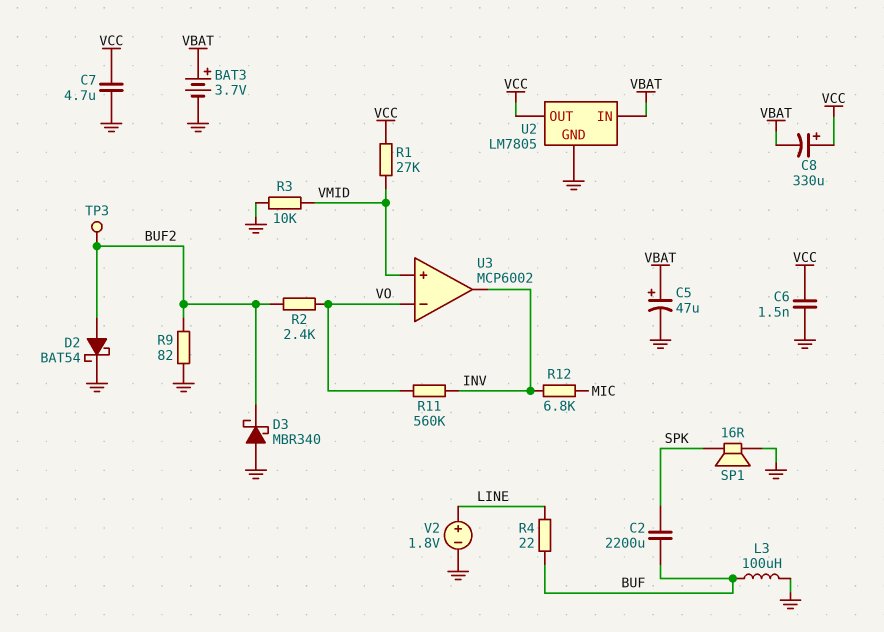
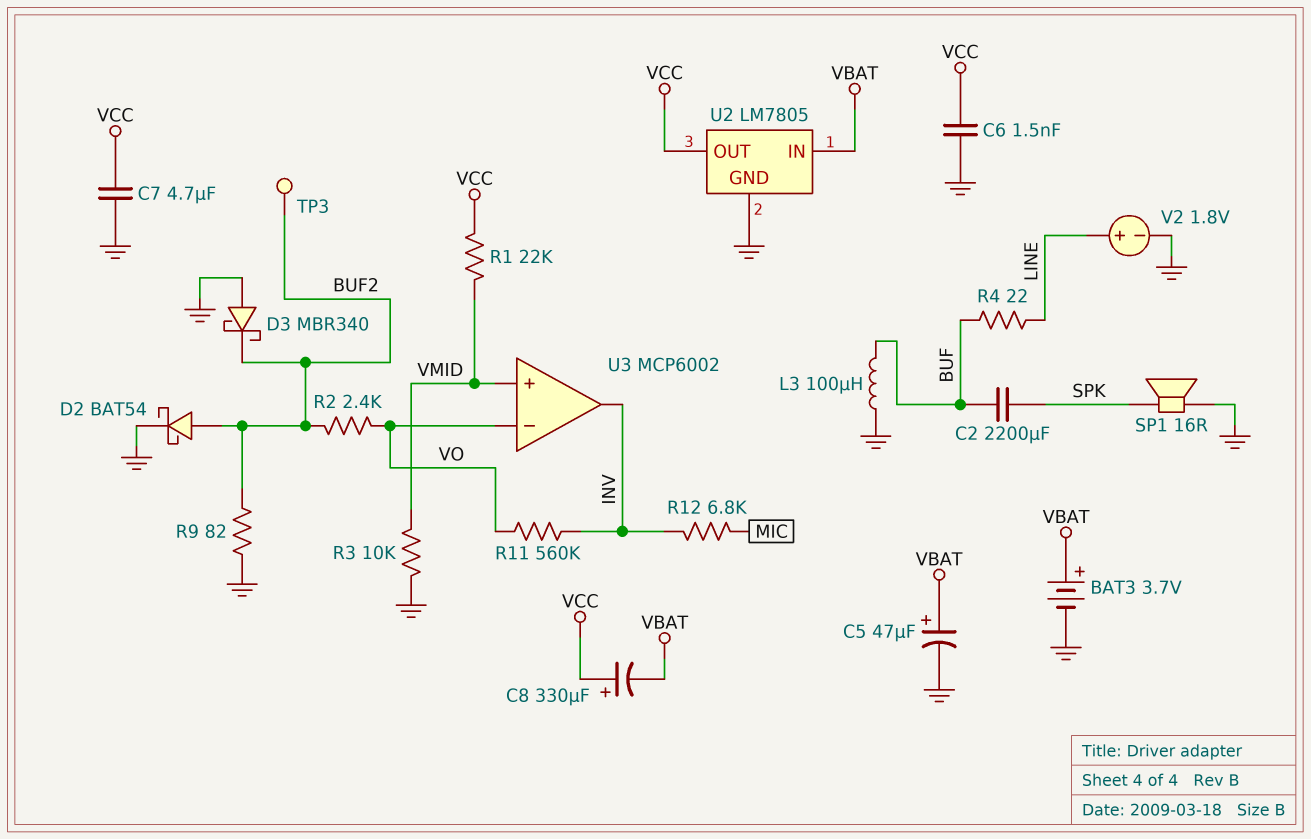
R1: 27k (VCC, VMID) -> 22k (VCC, VMID)

